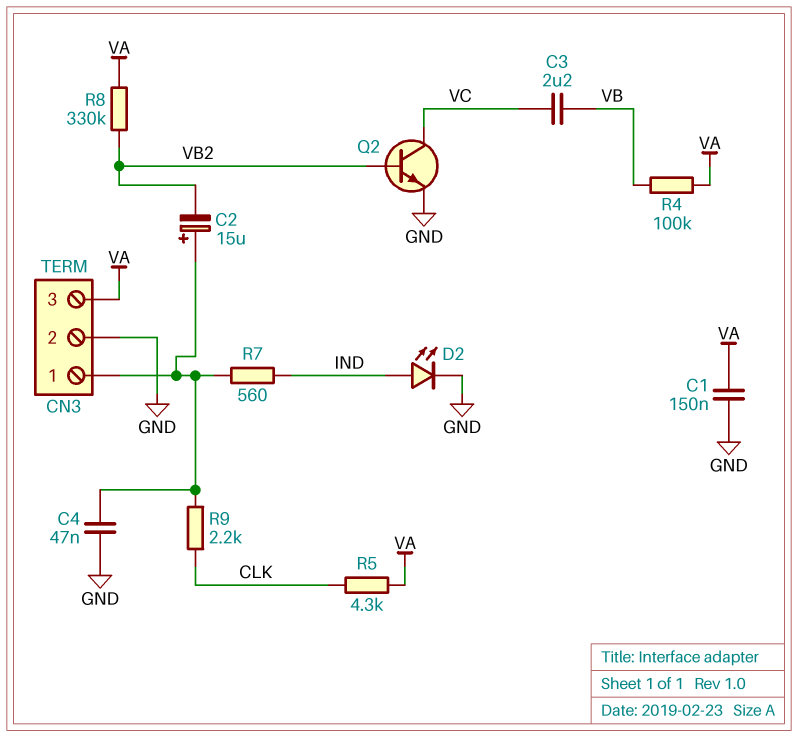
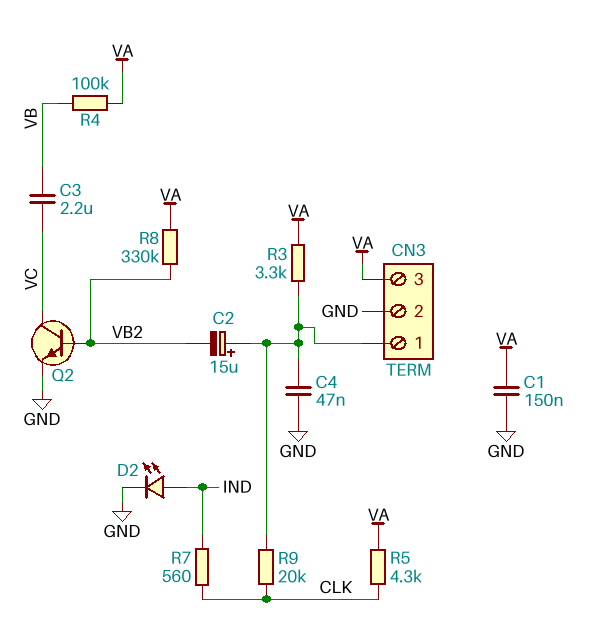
R3: none -> 3.3k (CN3/1, VA)
R7: 560 (CN3/1, IND) -> 560 (CLK, IND)
R9: 2.2k (CLK, CN3/1) -> 20k (CLK, CN3/1)

